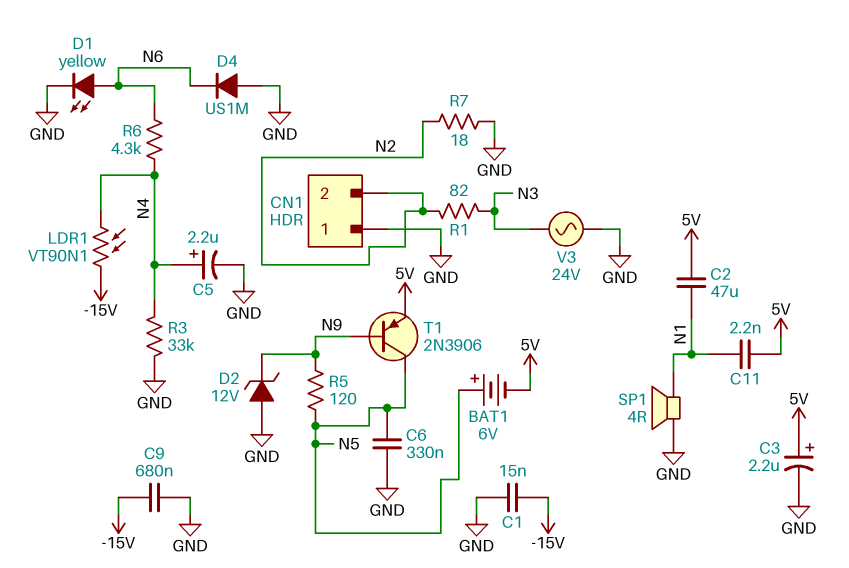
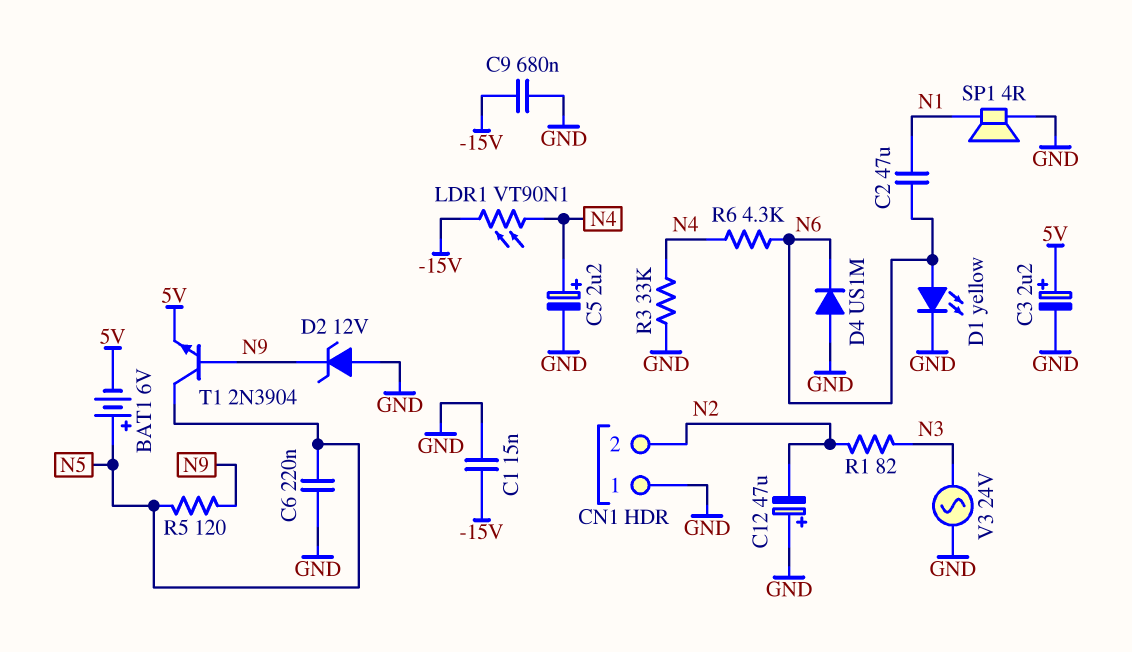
C2: 47uF (5V, N1) -> 47uF (N1, N6)
C6: 330nF (GND, N5) -> 220nF (GND, N5)
C11: 2.2nF (5V, N1) -> none
C12: none -> 47uF (plus GND, minus N2)
R7: 18 (GND, N2) -> none
T1: PNP 2N3906 (B N9, C N5, E 5V) -> NPN 2N3904 (B N9, C N5, E 5V)

